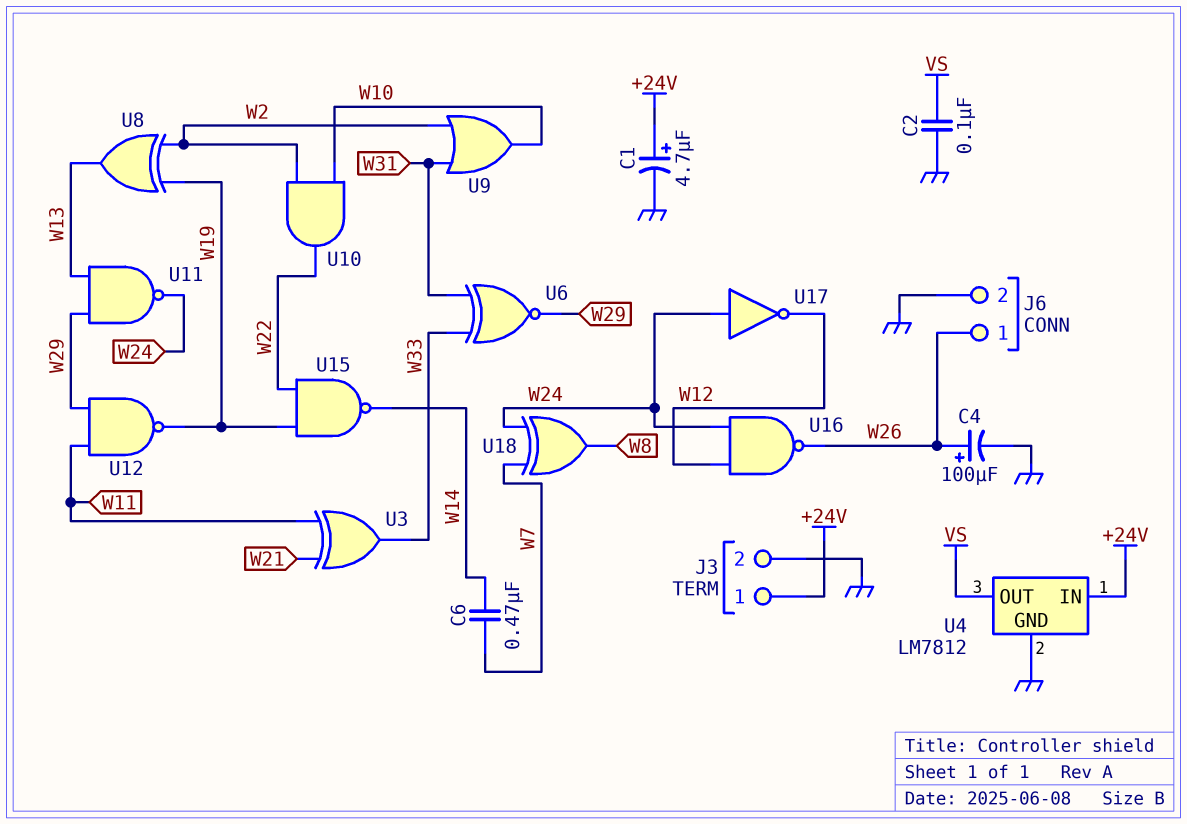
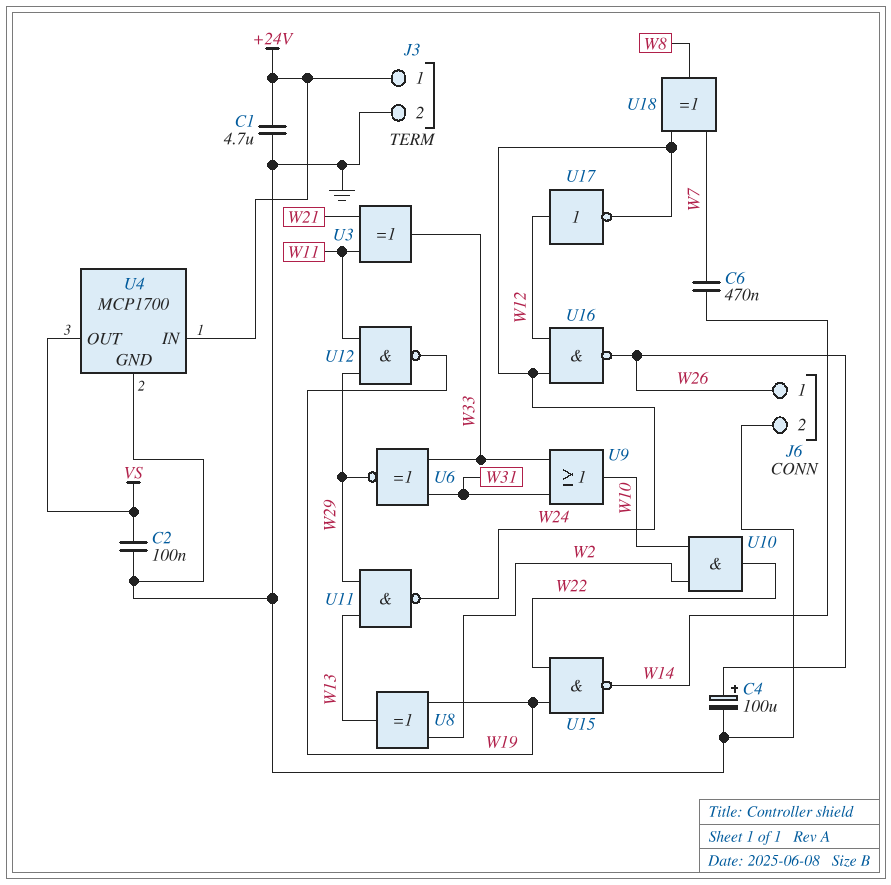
C1: 4.7uF (plus +24V, minus GND) -> 4.7uF (+24V, GND)
U4: LM7812 -> MCP1700
U9: OR (in W2, in W31, out W10) -> OR (in W31, in W33, out W10)
U17: NOT (in W24, out W12) -> NOT (in W12, out W24)

